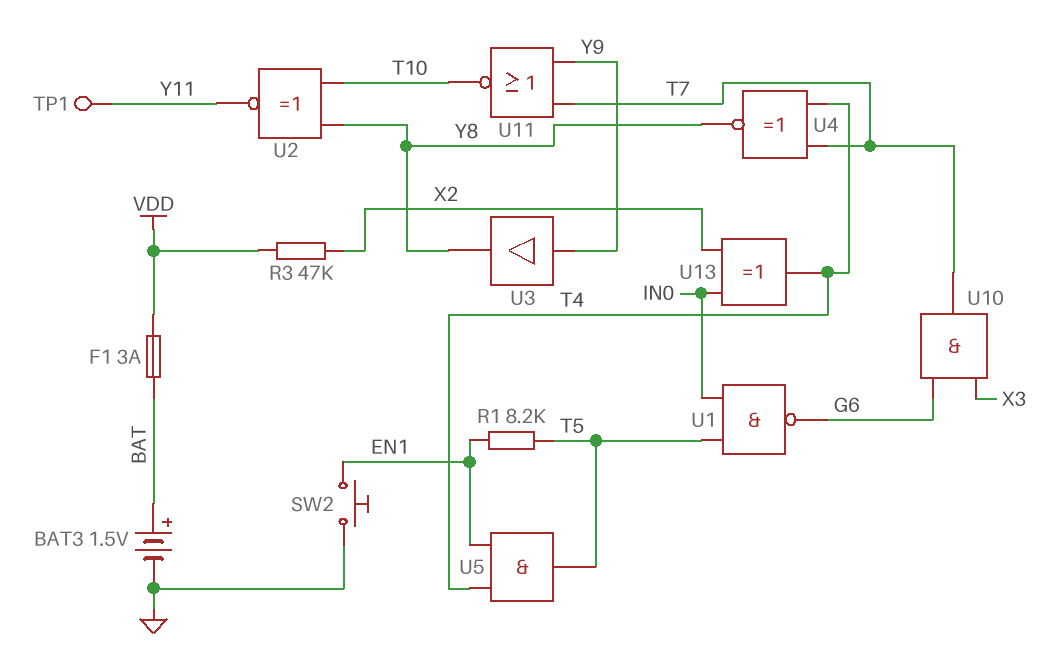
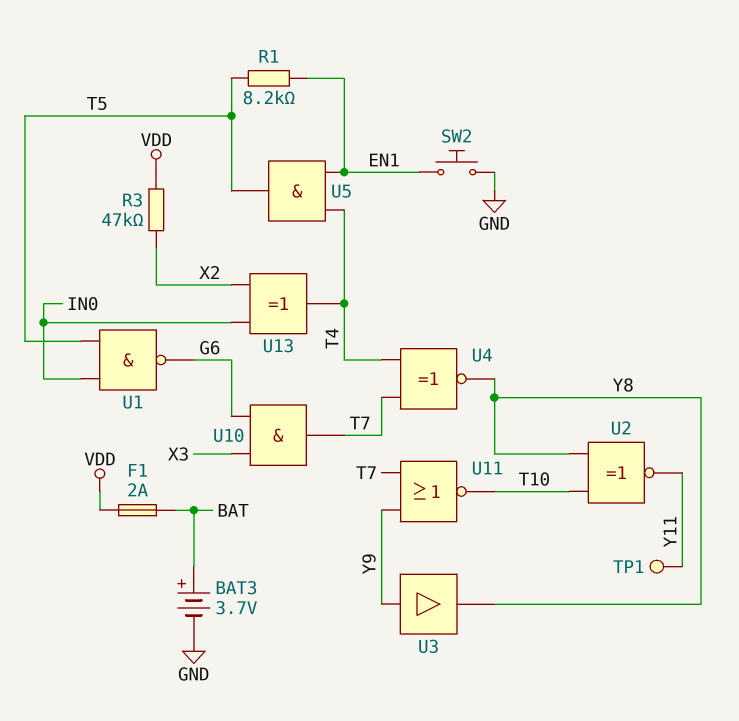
BAT3: 1.5V (plus BAT, minus GND) -> 3.7V (plus BAT, minus GND)
F1: 3A (BAT, VDD) -> 2A (BAT, VDD)

